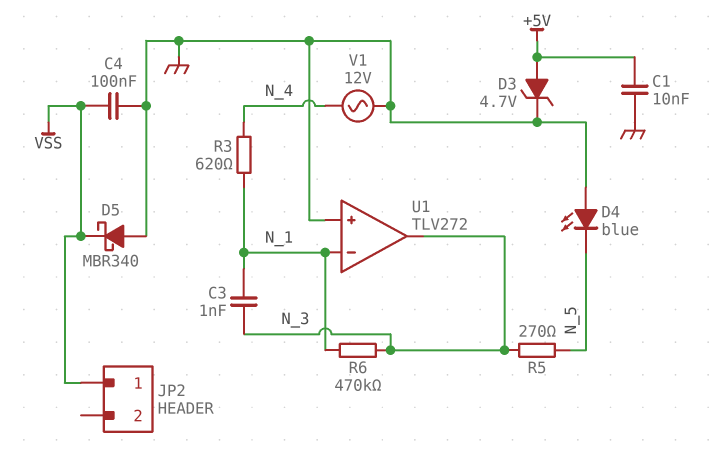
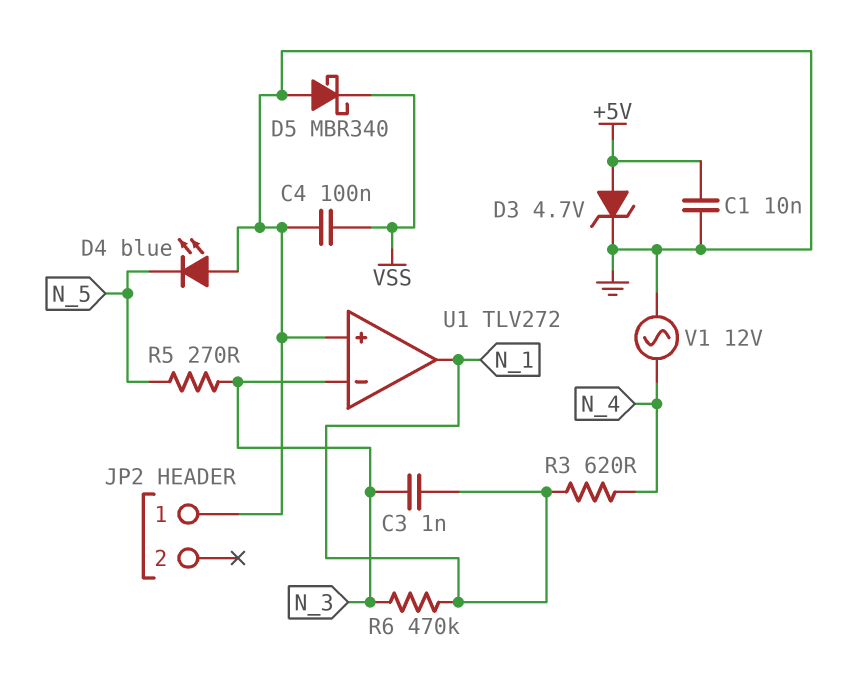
JP2 pin 1: VSS -> GND
U1 pin in-: N_1 -> N_3
U1 pin out: N_3 -> N_1

